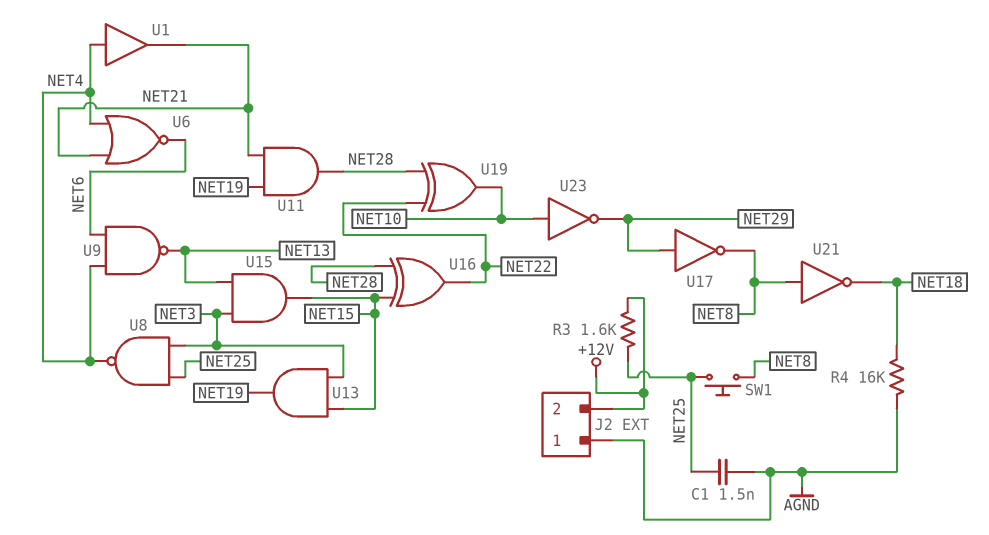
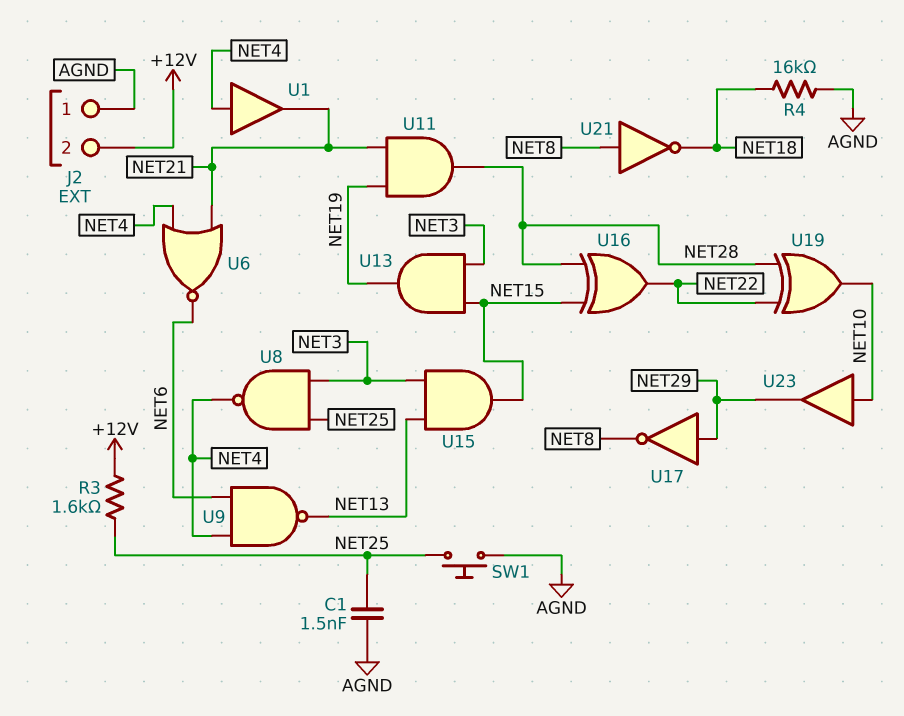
SW1: button (NET8, NET25) -> button (AGND, NET25)
U23: NOT (in NET10, out NET29) -> buffer (in NET10, out NET29)

